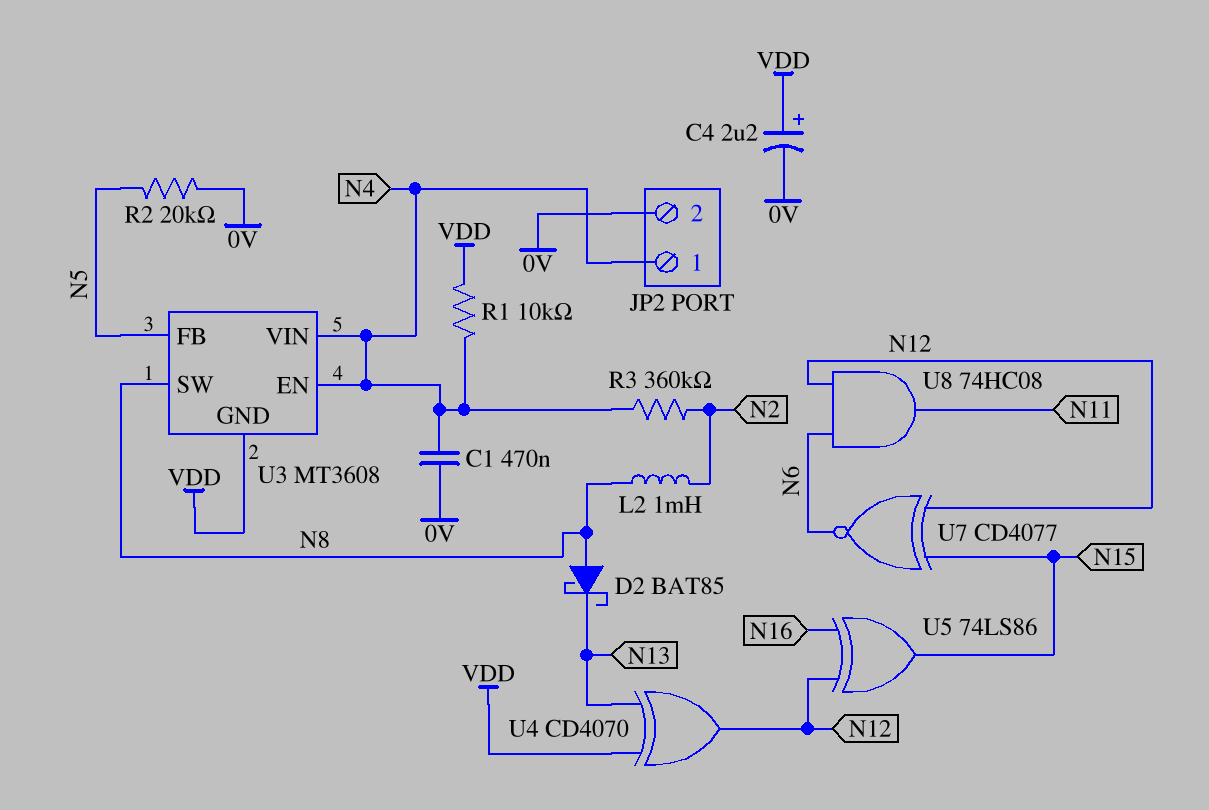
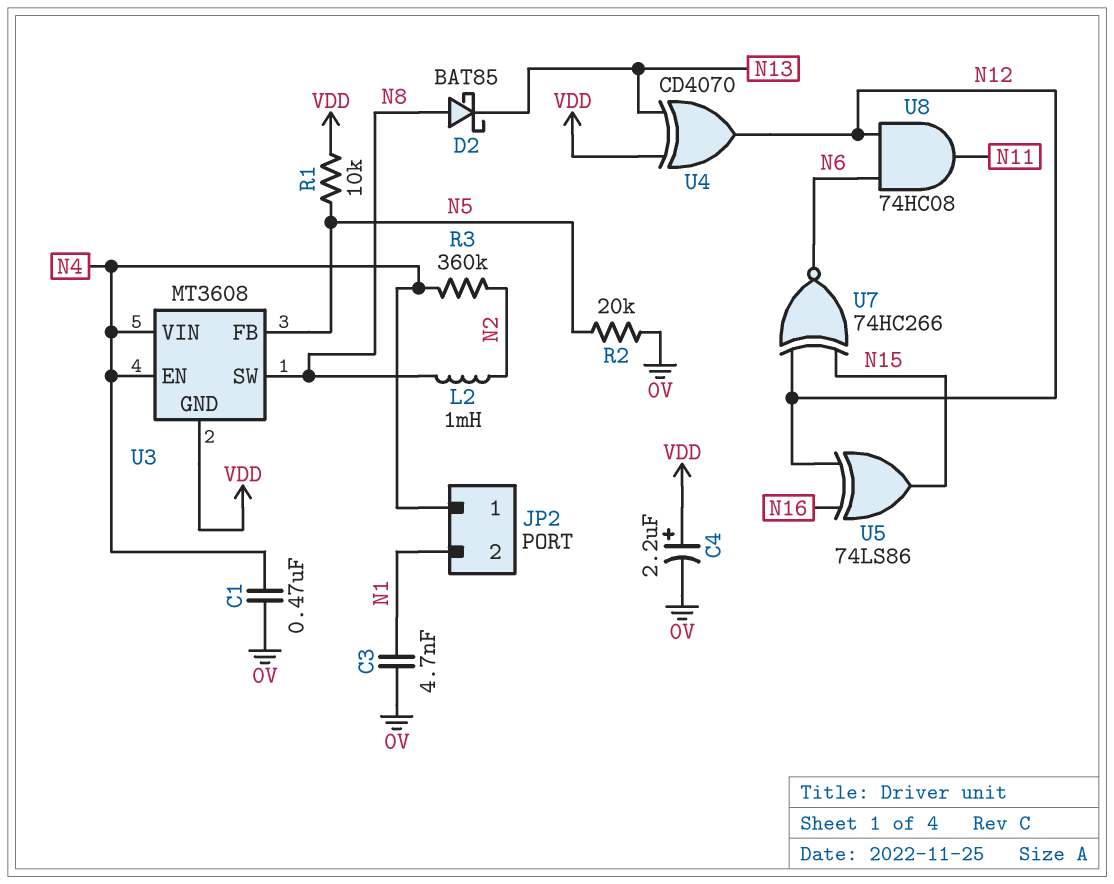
C3: none -> 4.7nF (0V, N1)
JP2 pin 2: 0V -> N1
R1: 10k (N4, VDD) -> 10k (N5, VDD)
U7: XNOR CD4077 (in N12, in N15, out N6) -> XNOR 74HC266 (in N12, in N15, out N6)

